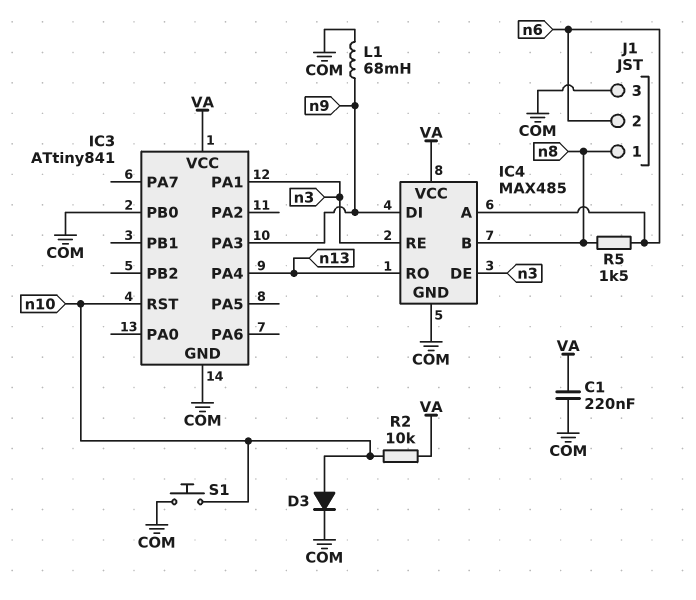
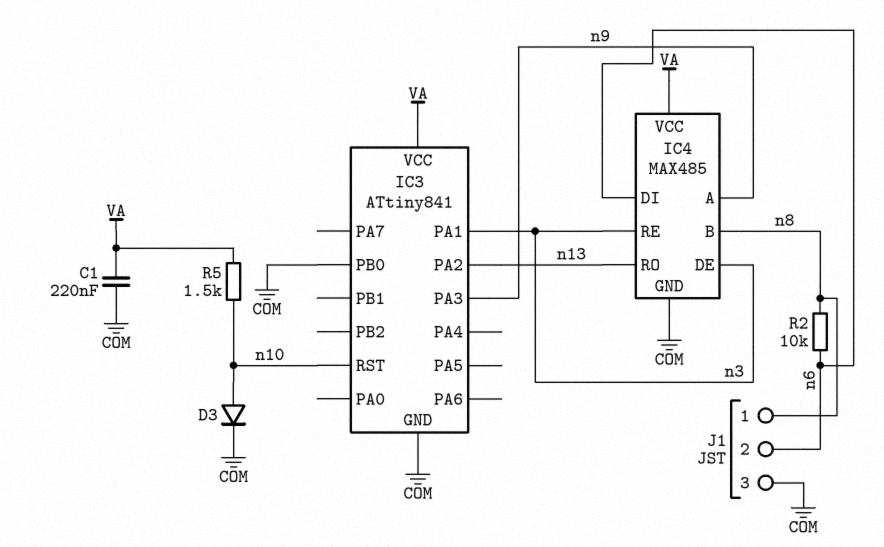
IC3 pin PA2: none -> n13
IC3 pin PA4: n13 -> none
IC4 pin A: n6 -> n9
IC4 pin DI: n9 -> n6
L1: 68mH (COM, n9) -> none
R2: 10k (VA, n10) -> 10k (n6, n8)
R5: 1.5k (n6, n8) -> 1.5k (VA, n10)
S1: button (COM, n10) -> none

